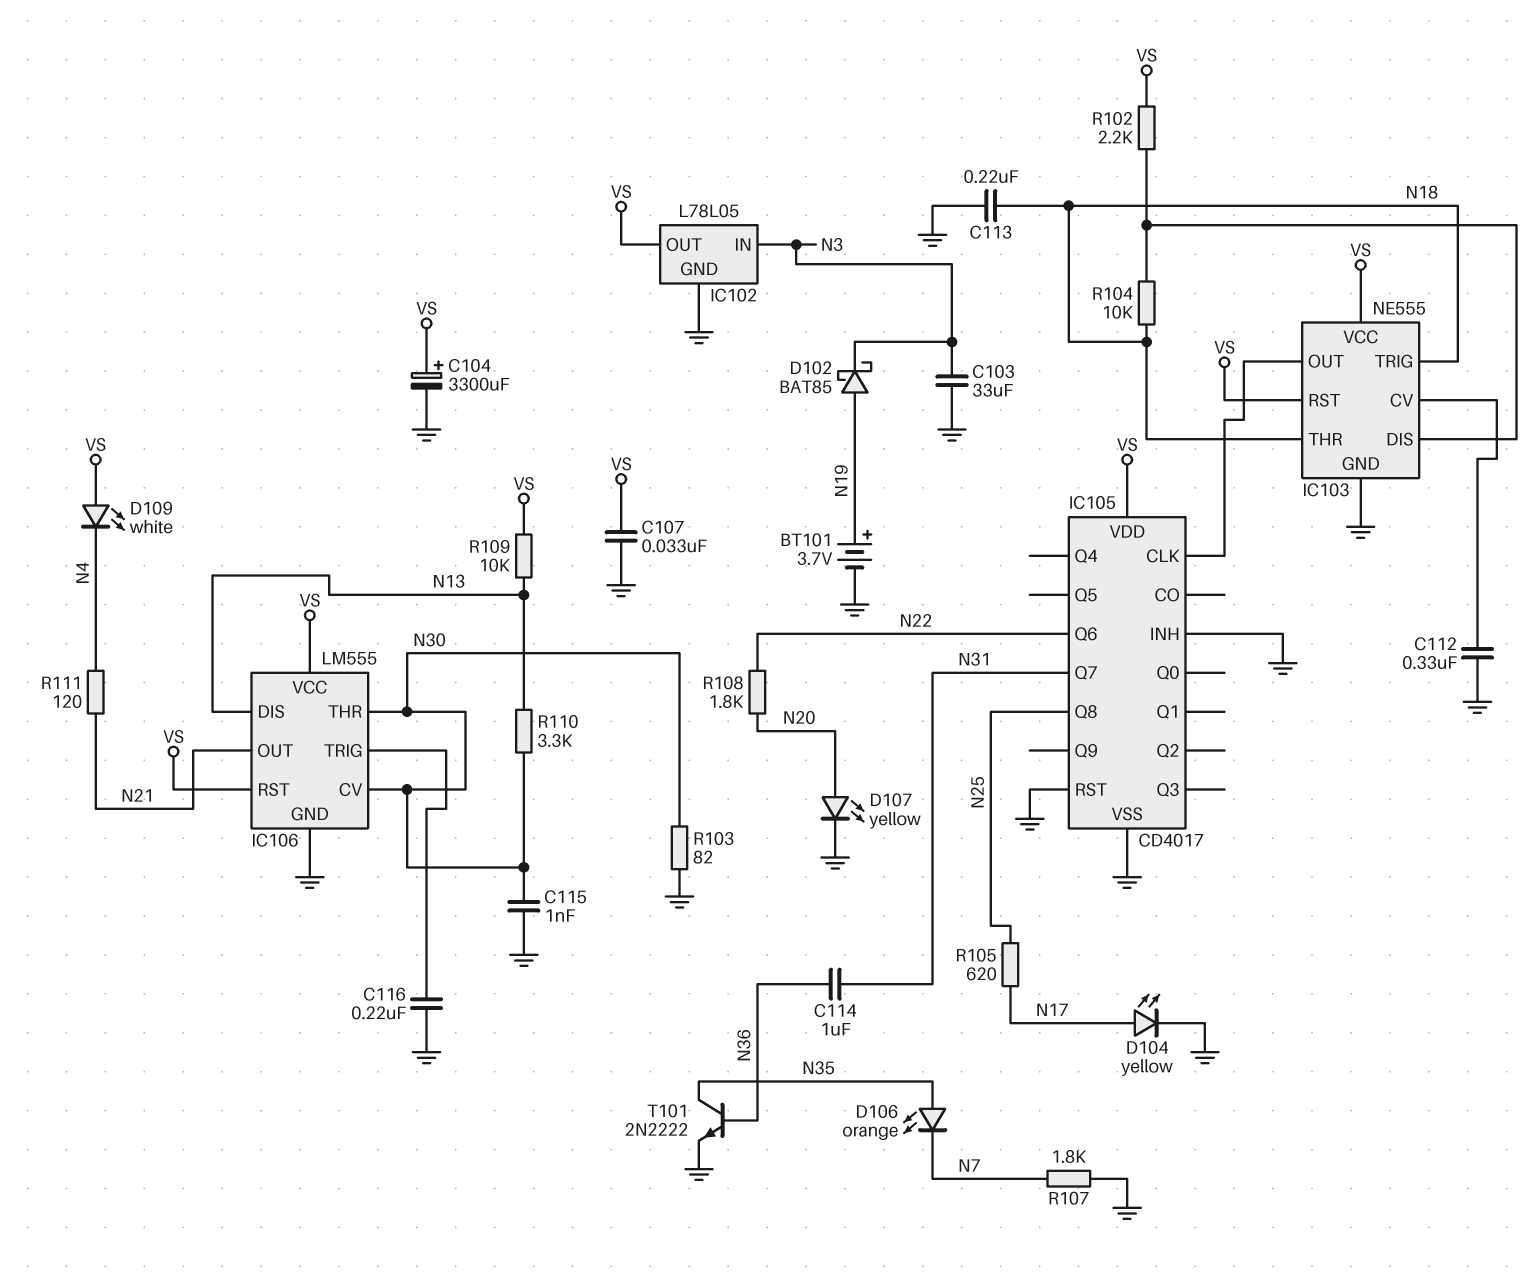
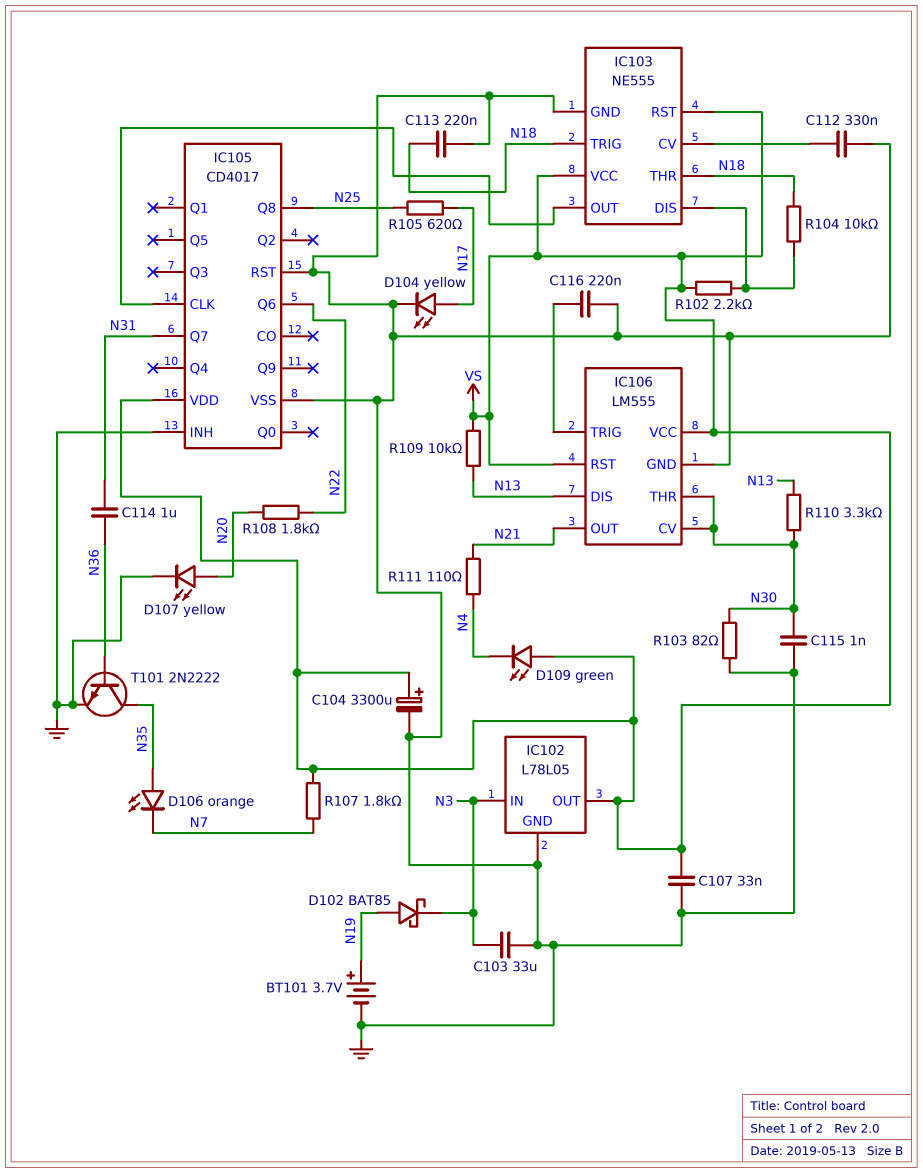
D109: LED white (A VS, K N4) -> LED green (A VS, K N4)
R107: 1.8k (GND, N7) -> 1.8k (N7, VS)
R111: 120 (N4, N21) -> 110 (N4, N21)

